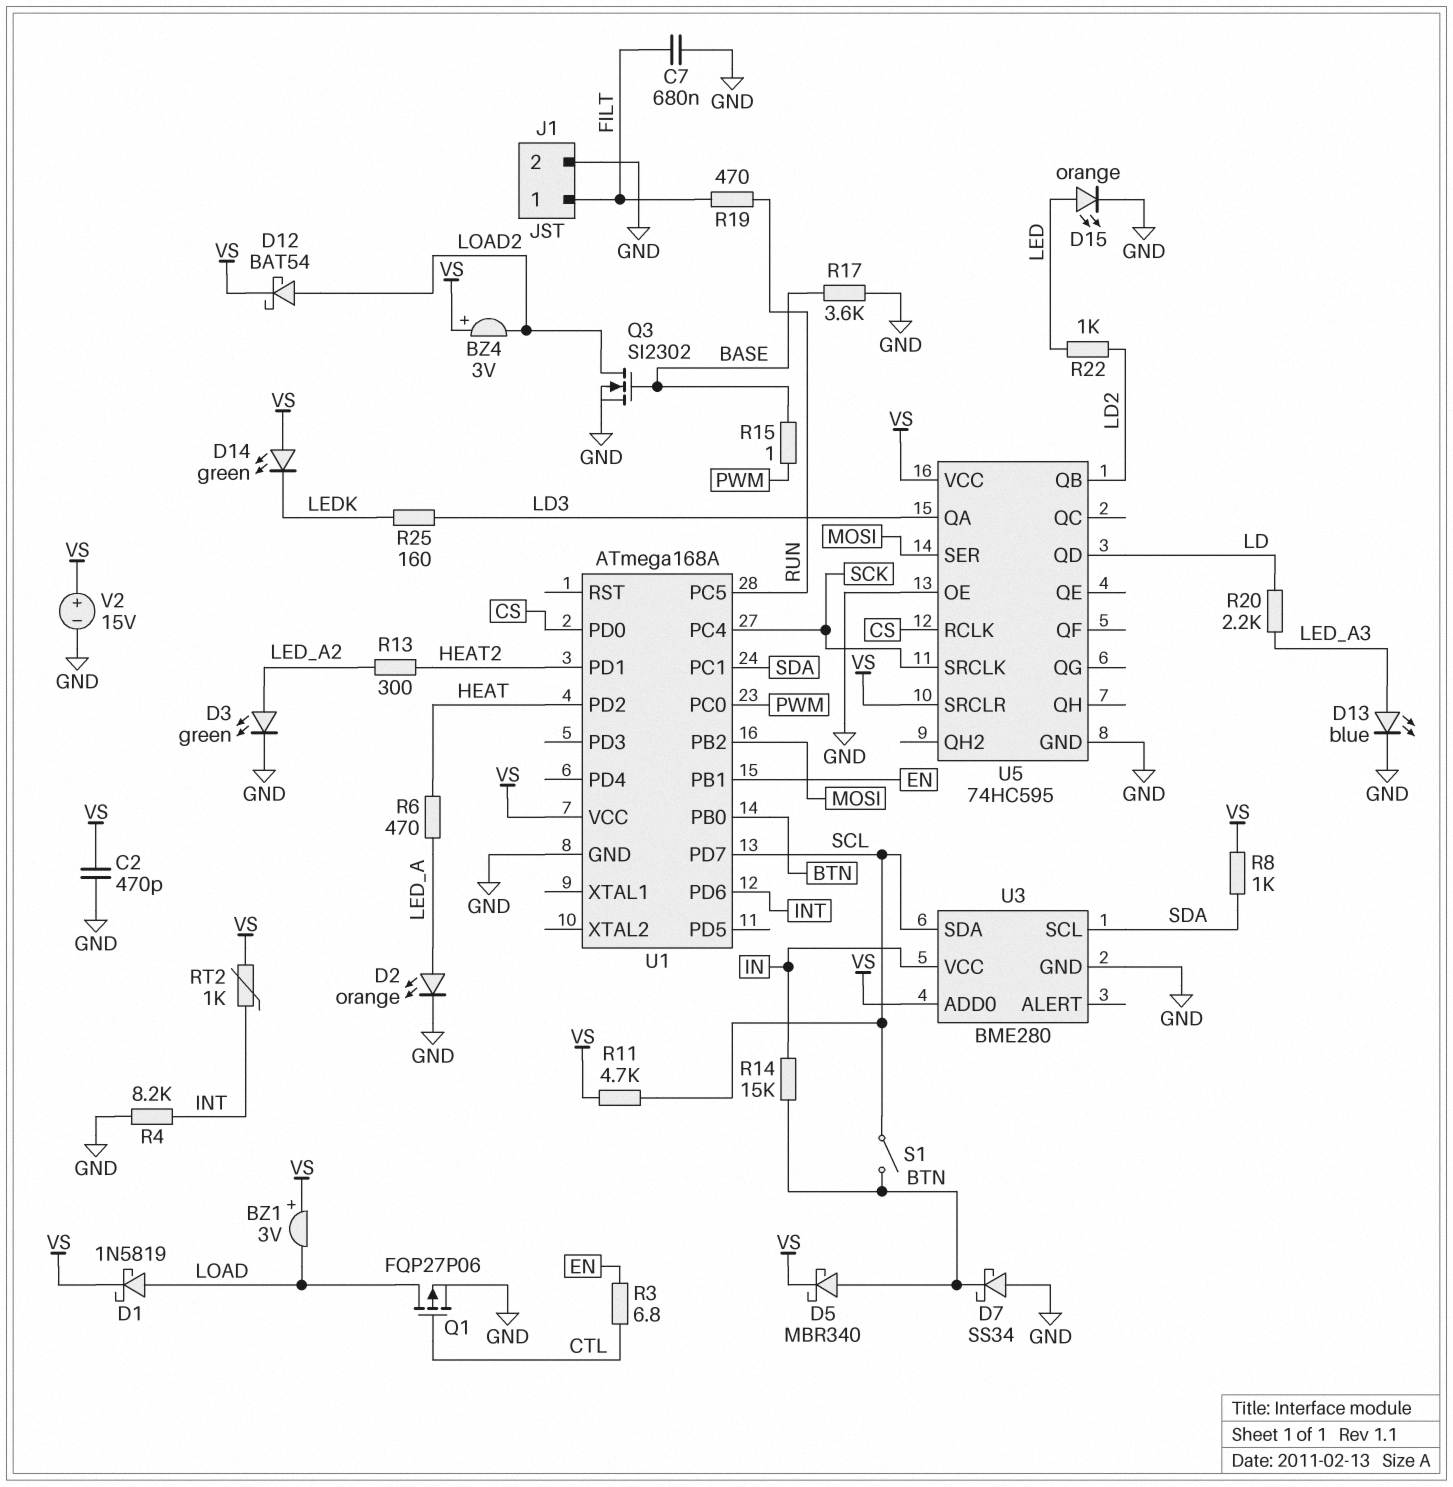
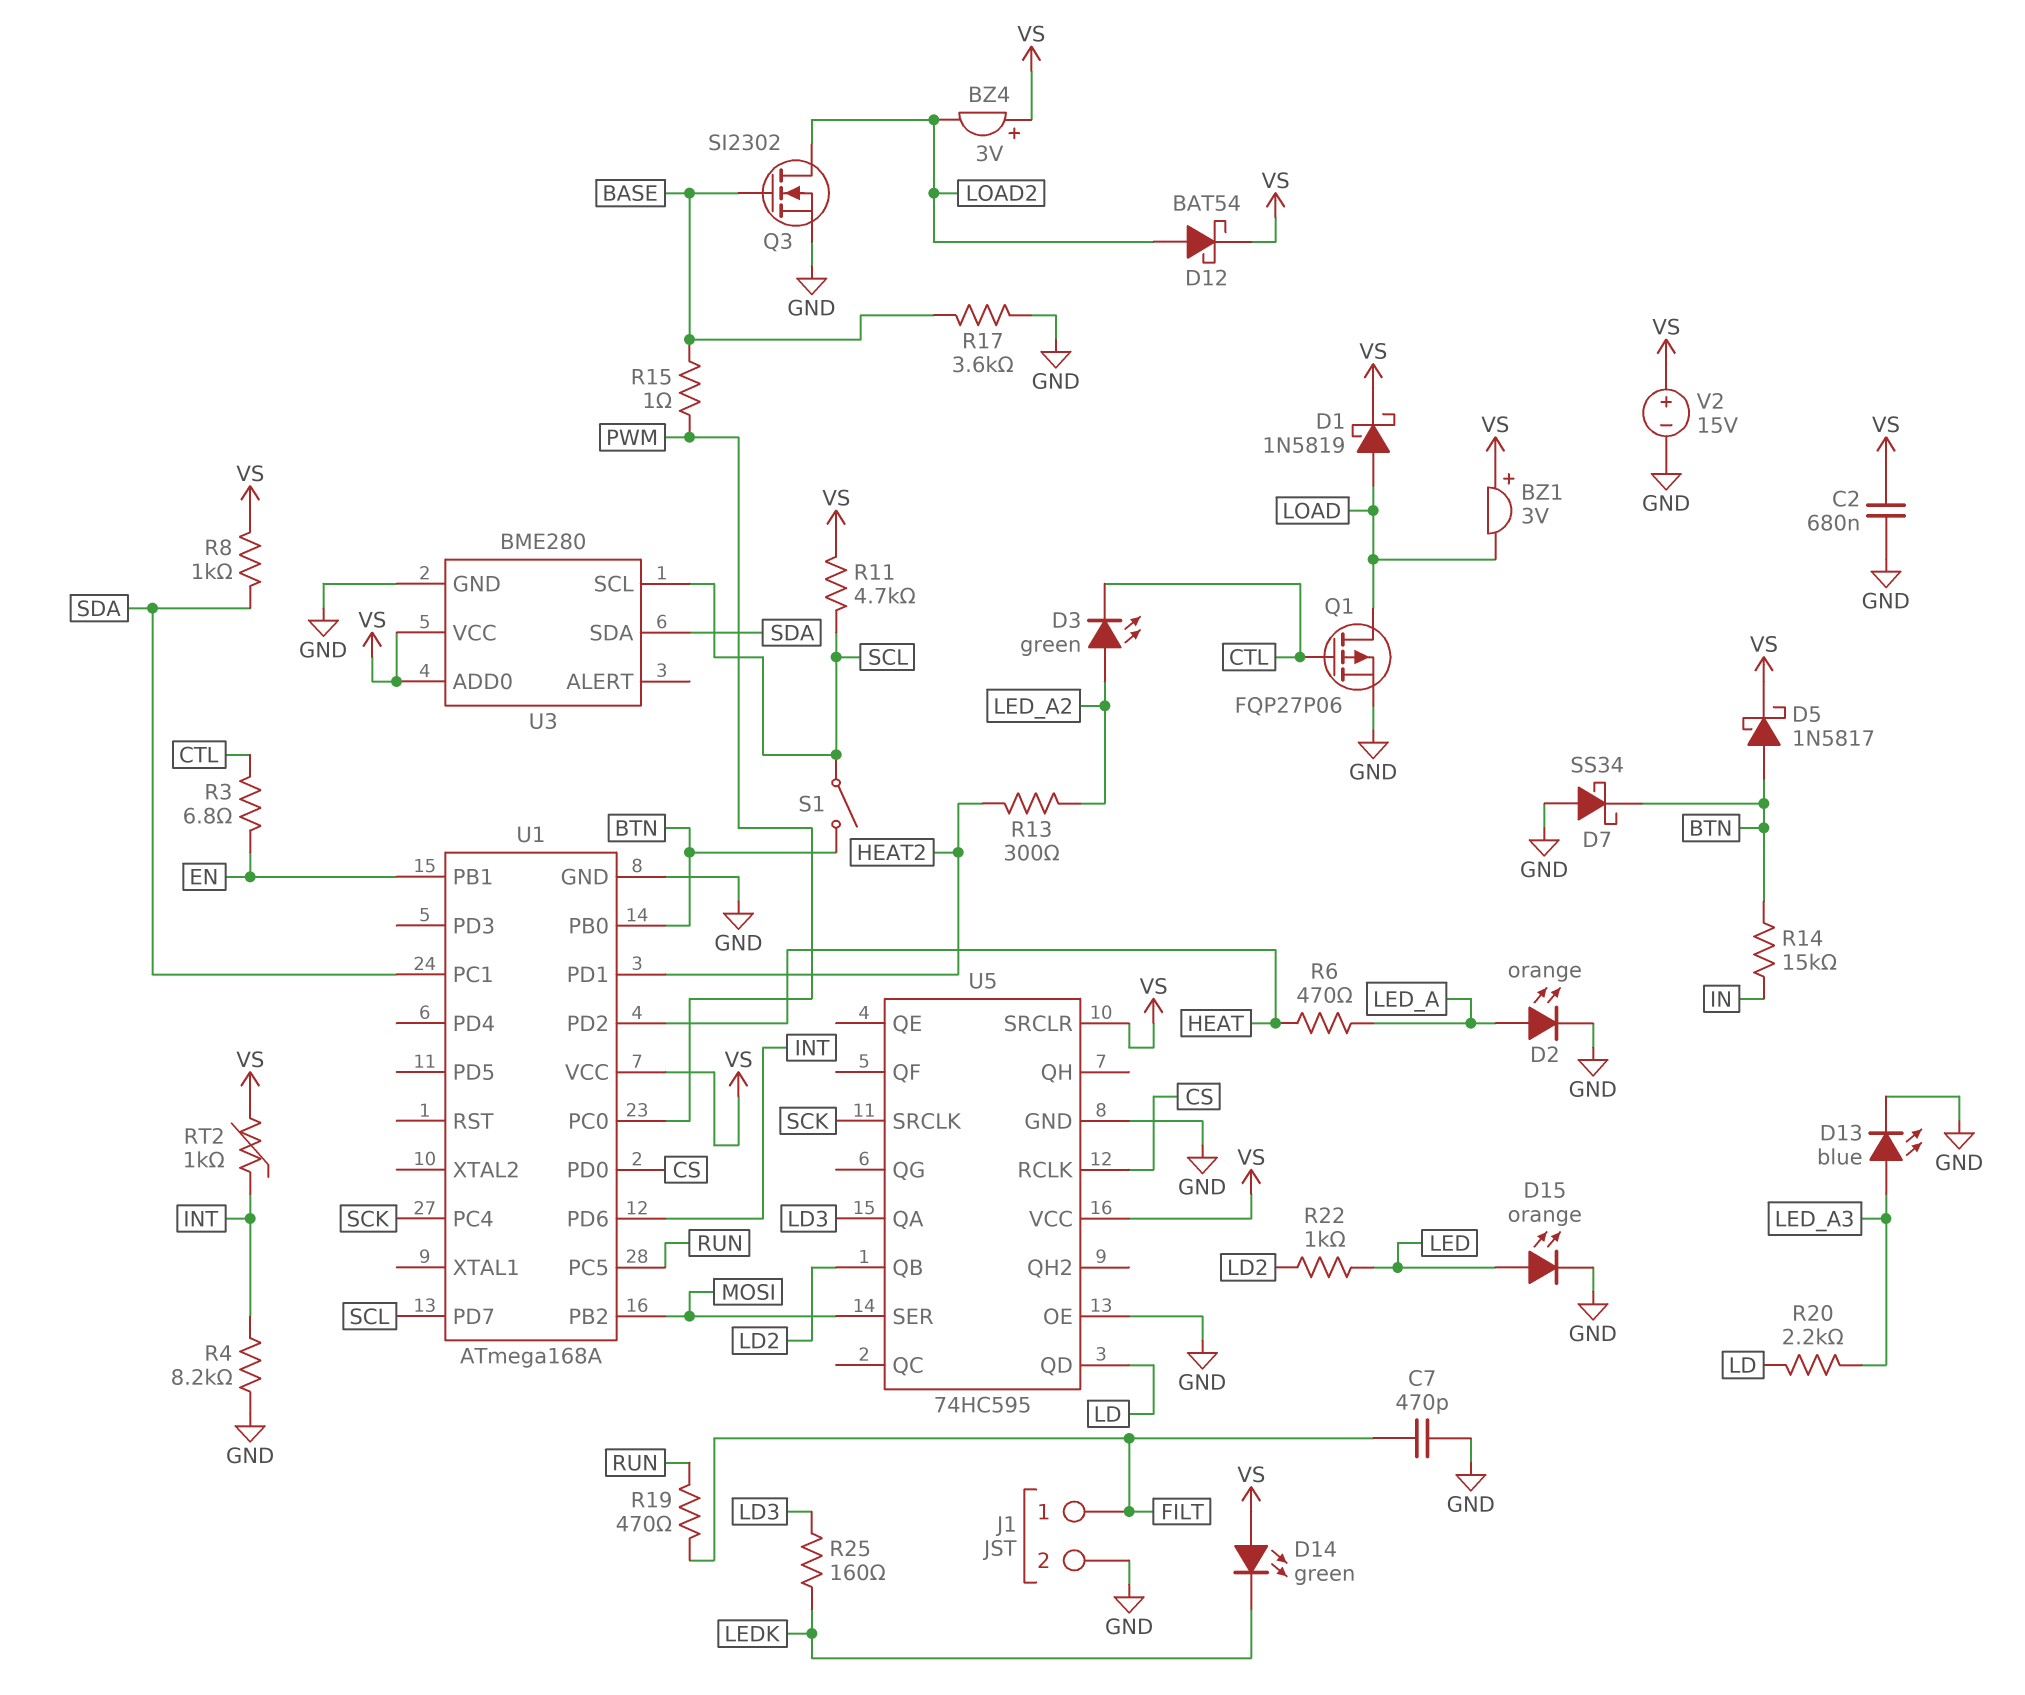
C2: 470pF (GND, VS) -> 680nF (GND, VS)
C7: 680nF (FILT, GND) -> 470pF (FILT, GND)
D3: LED green (A LED_A2, K GND) -> LED green (A LED_A2, K CTL)
D5: schottky MBR340 (A BTN, K VS) -> schottky 1N5817 (A BTN, K VS)
U3 pin SCL: SDA -> SCL
U3 pin SDA: SCL -> SDA
U3 pin VCC: IN -> VS

